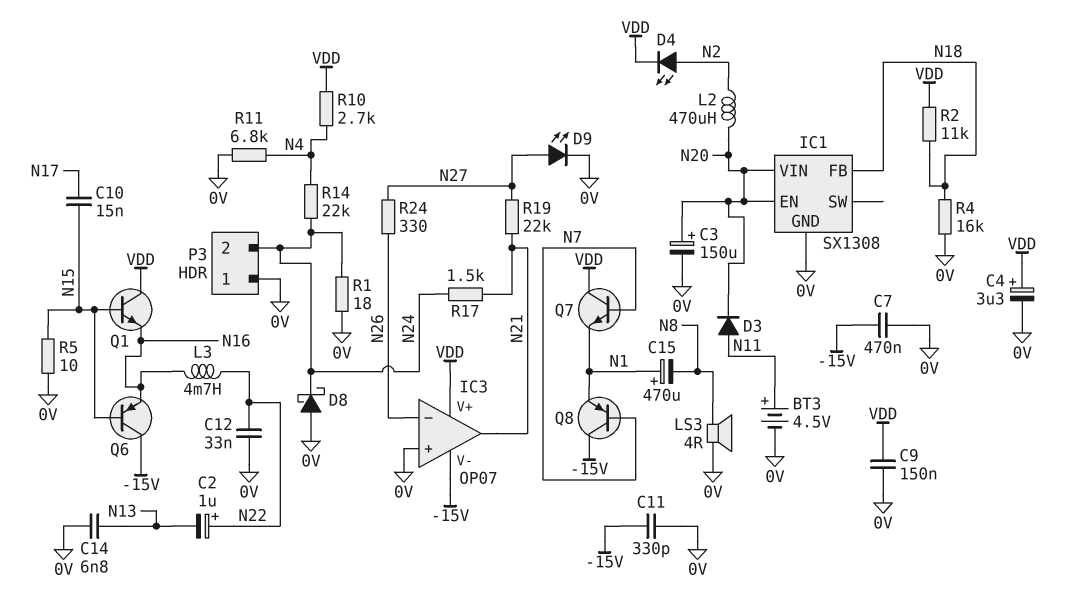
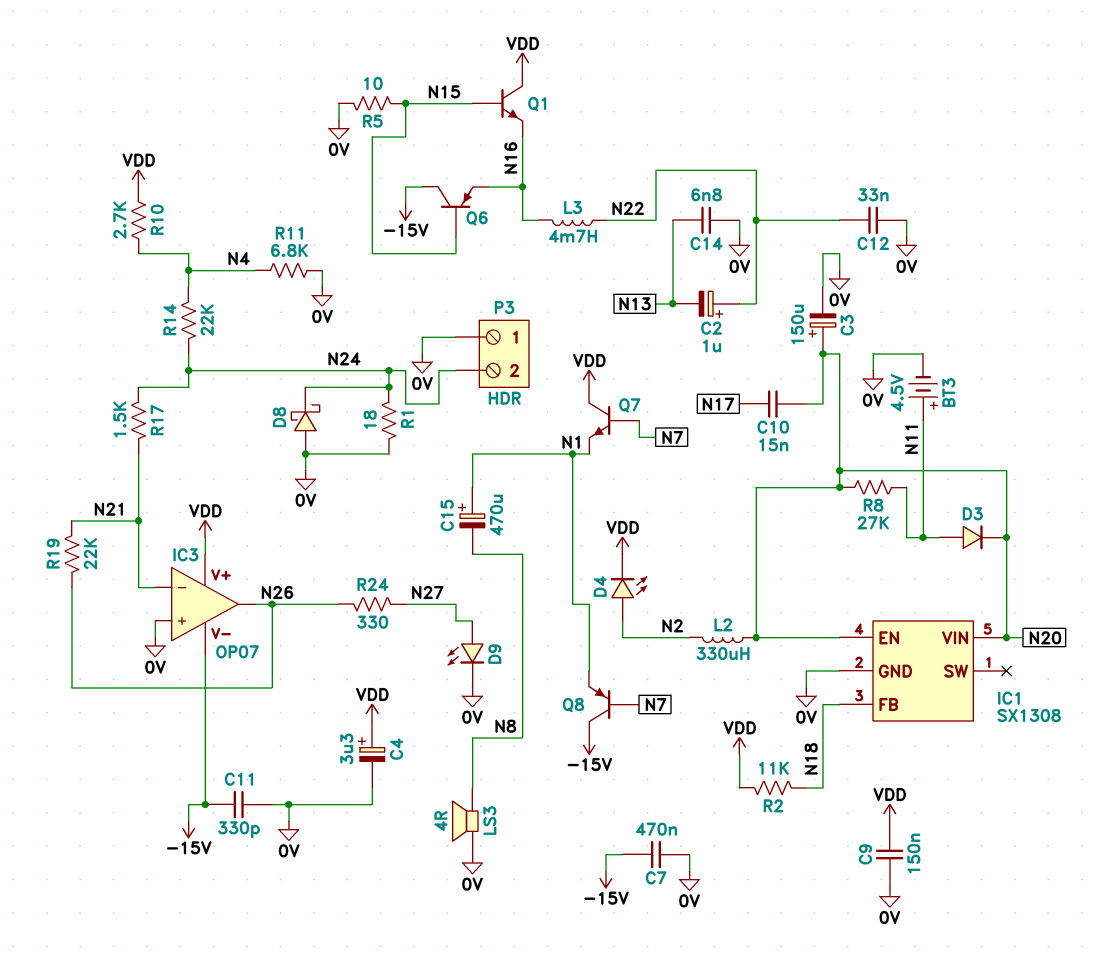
C10: 15nF (N15, N17) -> 15nF (N17, N20)
IC3 pin in-: N26 -> N21
IC3 pin out: N21 -> N26
L2: 470uH (N2, N20) -> 330uH (N2, N20)
R4: 16k (0V, N18) -> none
R8: none -> 27k (N11, N20)
R19: 22k (N21, N27) -> 22k (N21, N26)

